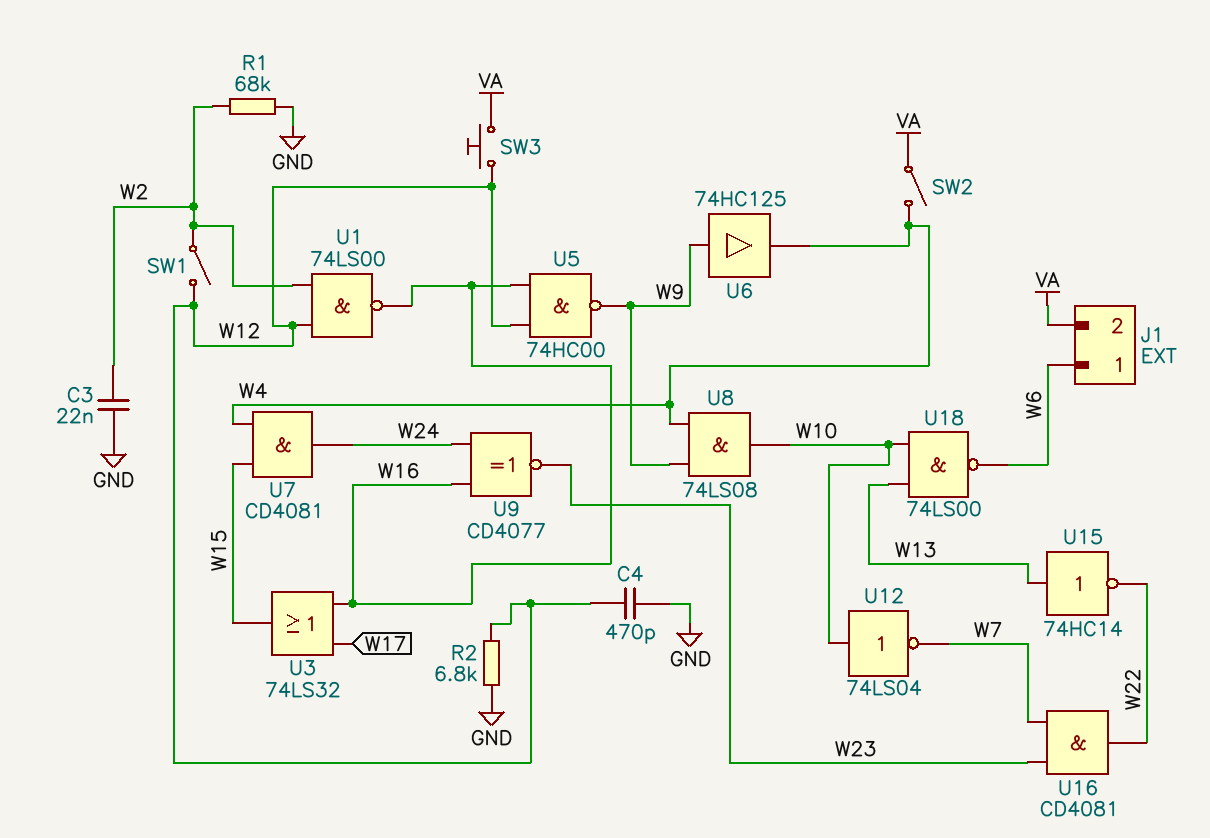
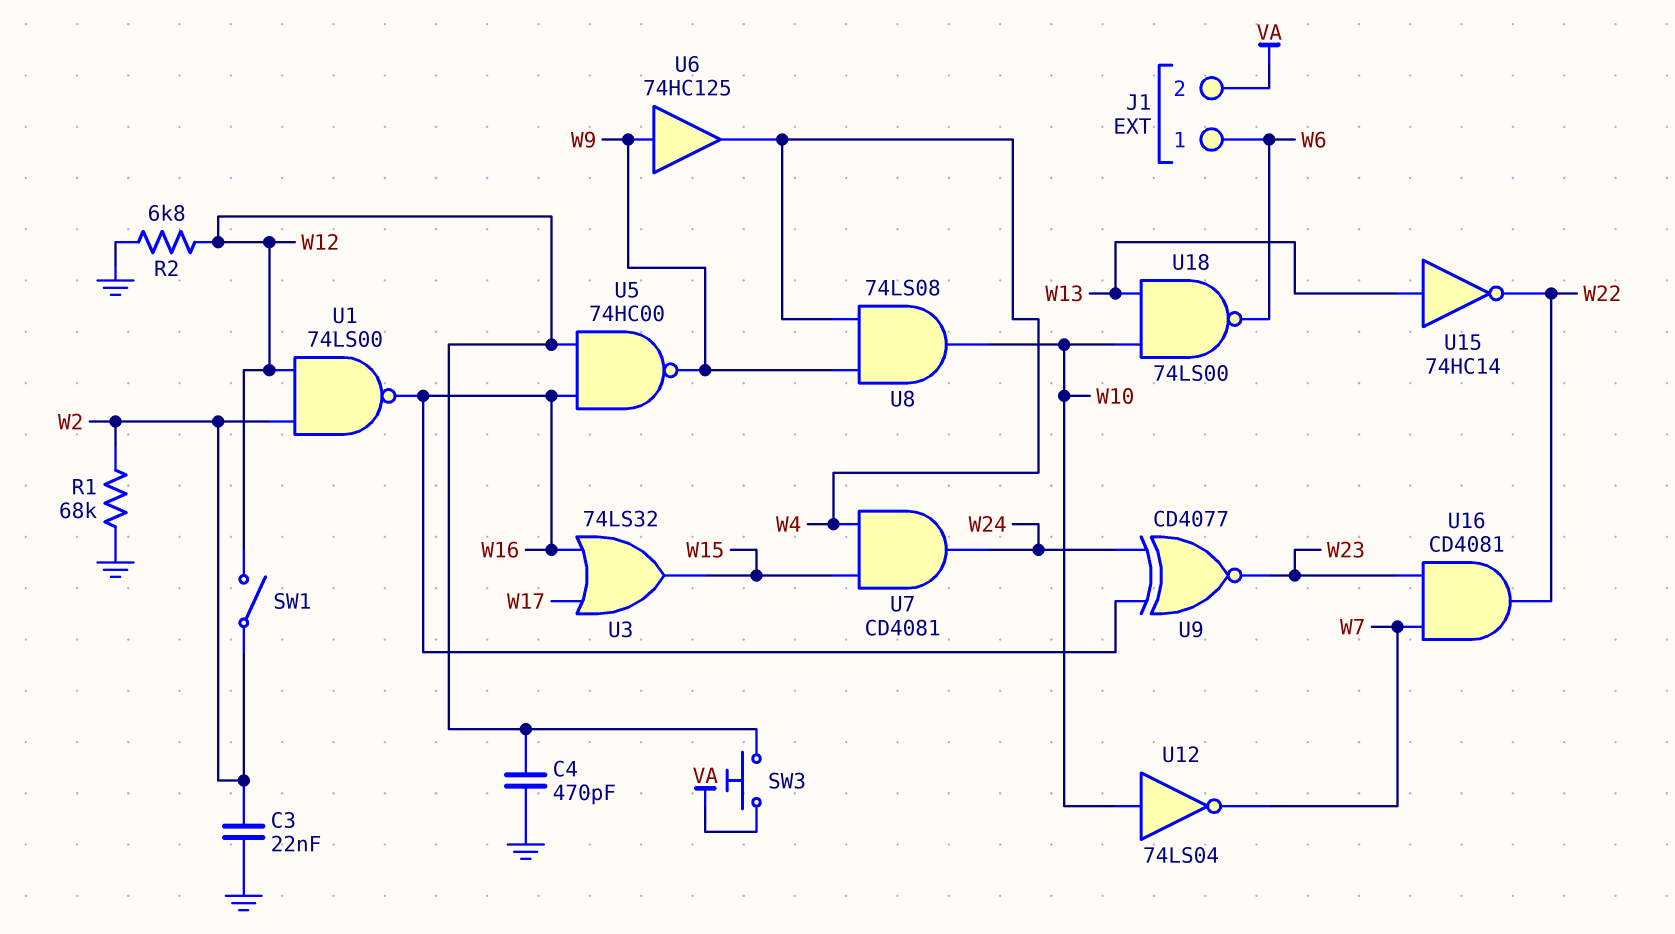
SW2: switch (VA, W4) -> none

